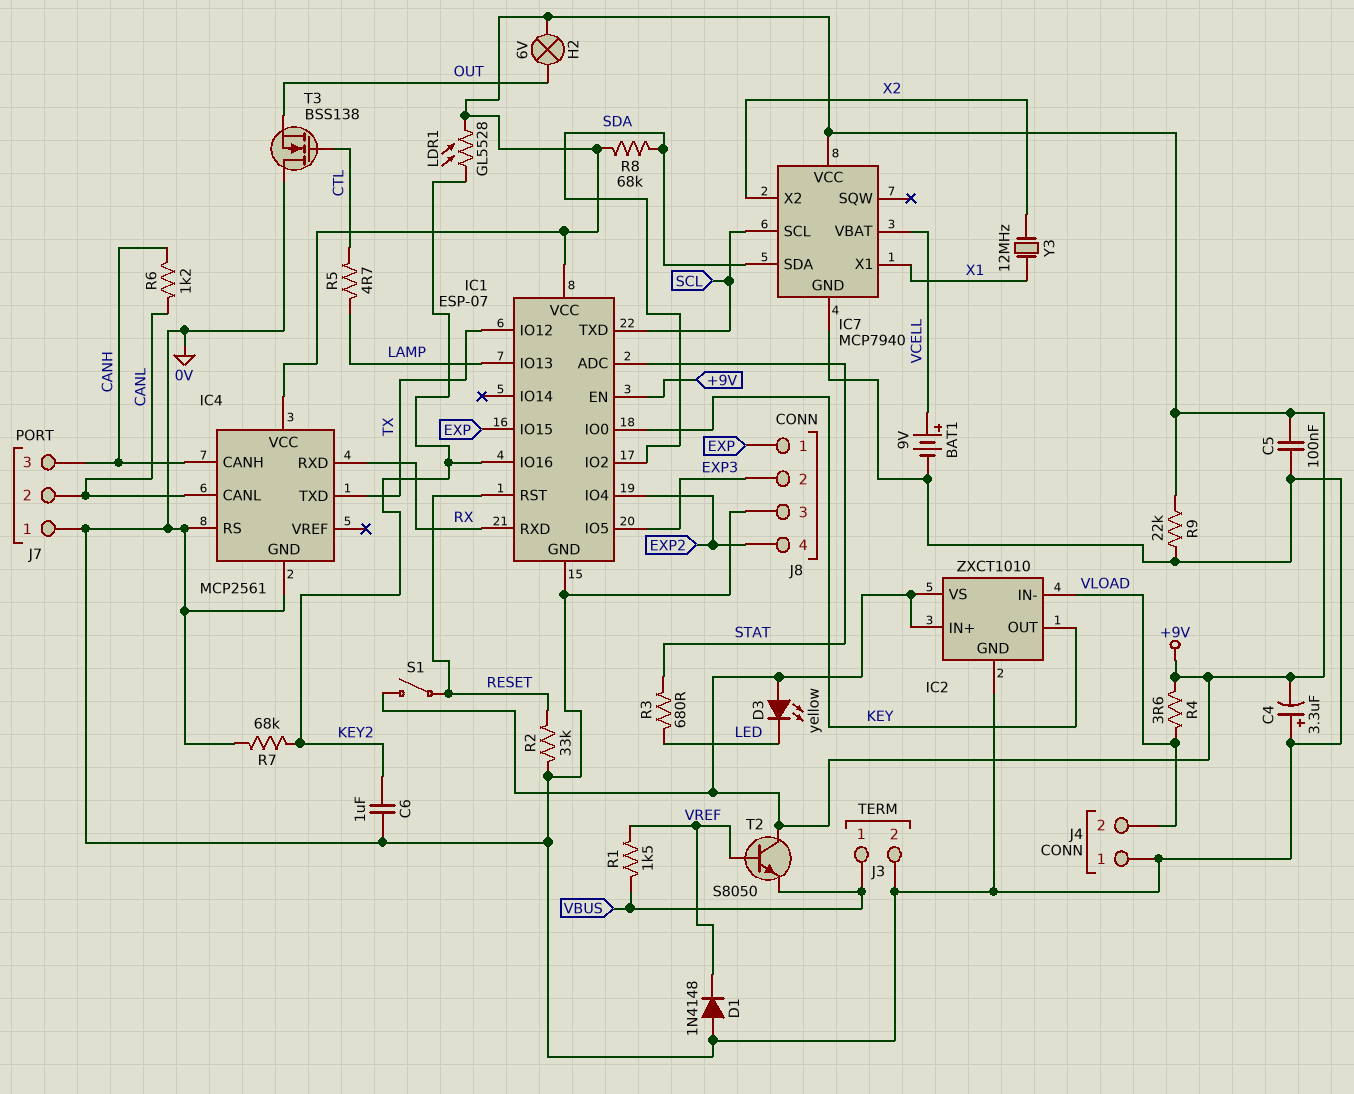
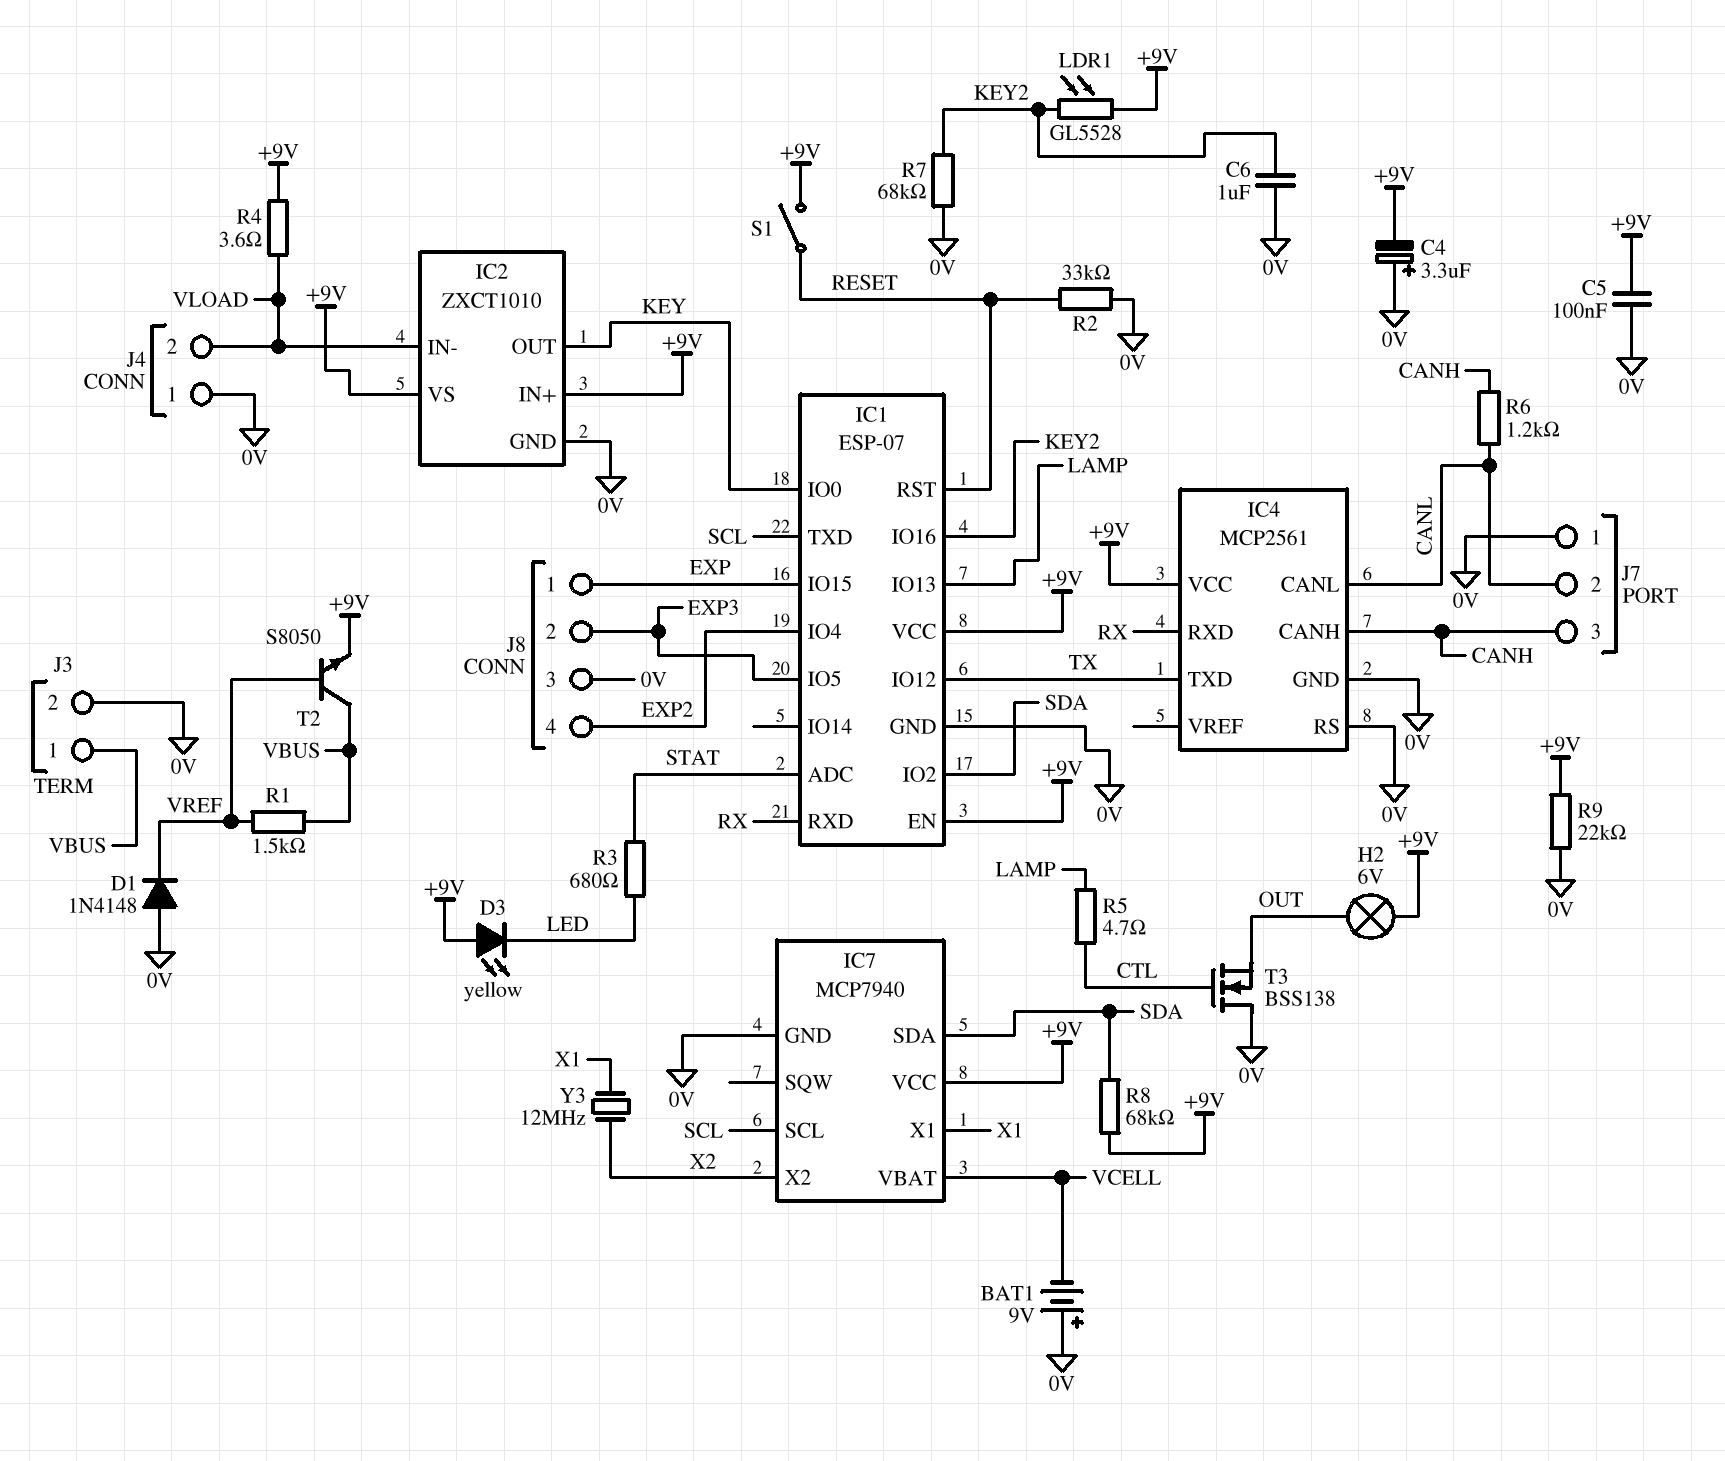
BAT1: 9V (plus VCELL, minus 0V) -> 9V (plus 0V, minus VCELL)
T2: NPN S8050 (B VREF, C +9V, E VBUS) -> NPN S8050 (B VREF, C VBUS, E +9V)

